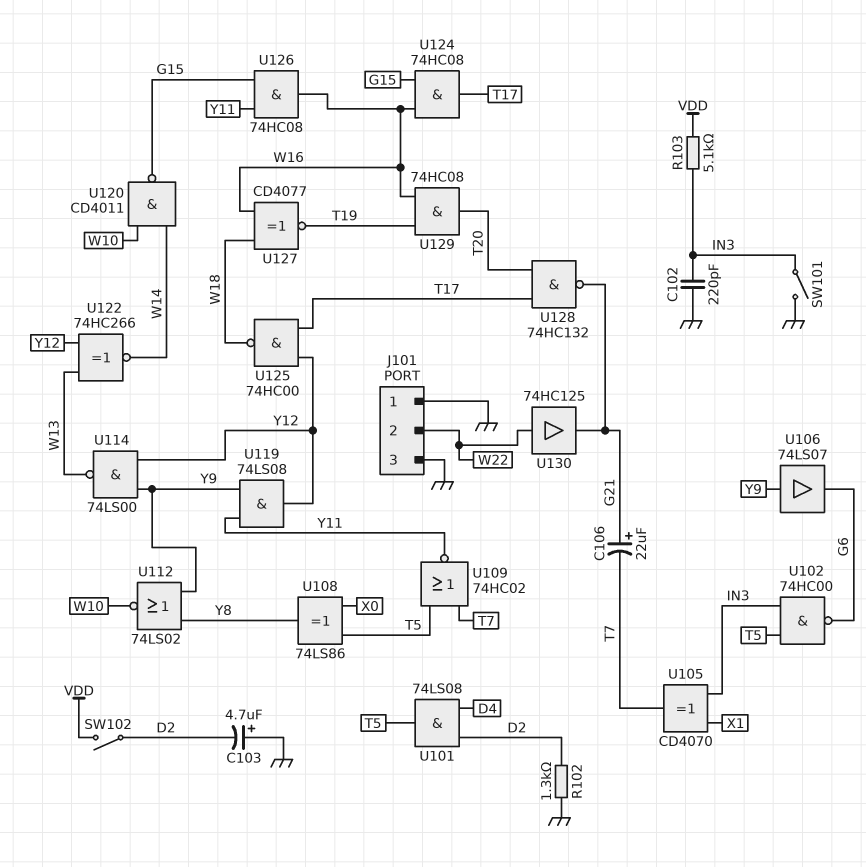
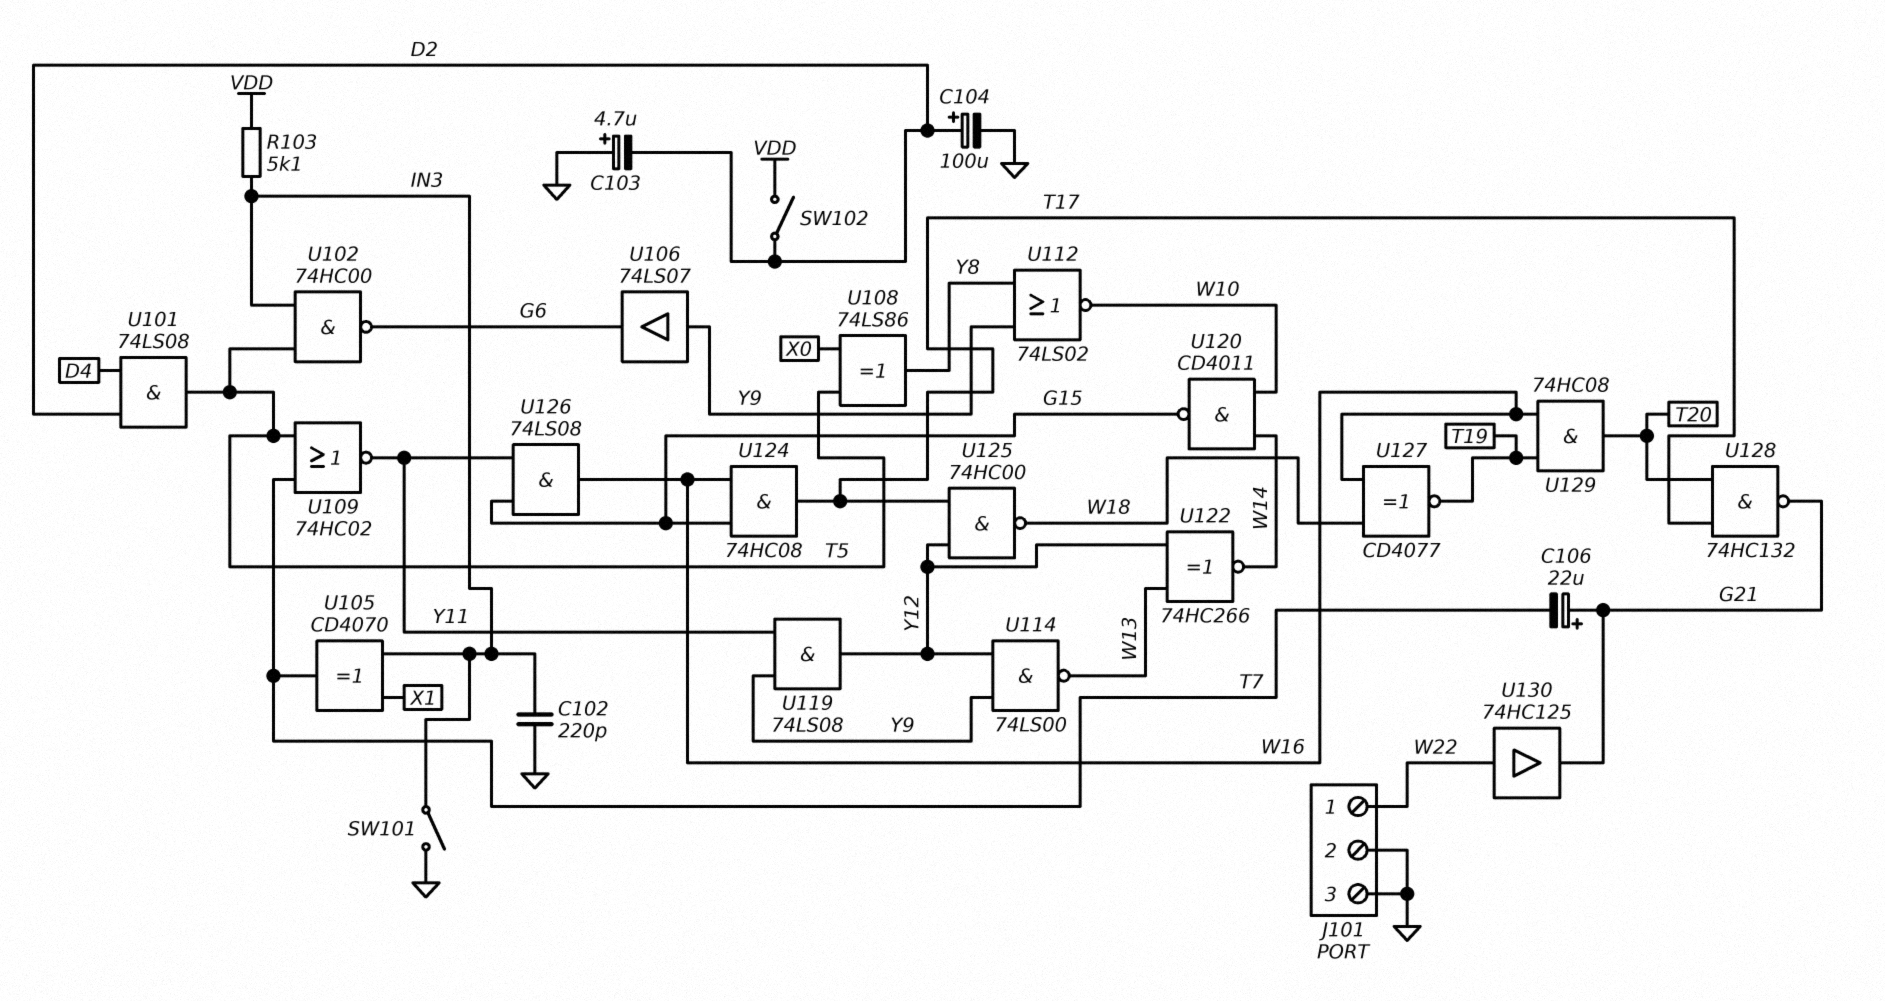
C104: none -> 100uF (plus D2, minus GND)
J101 pin 1: GND -> W22
J101 pin 2: W22 -> GND
R102: 1.3k (D2, GND) -> none
U126: AND 74HC08 (in G15, in Y11, out W16) -> AND 74LS08 (in G15, in Y11, out W16)

